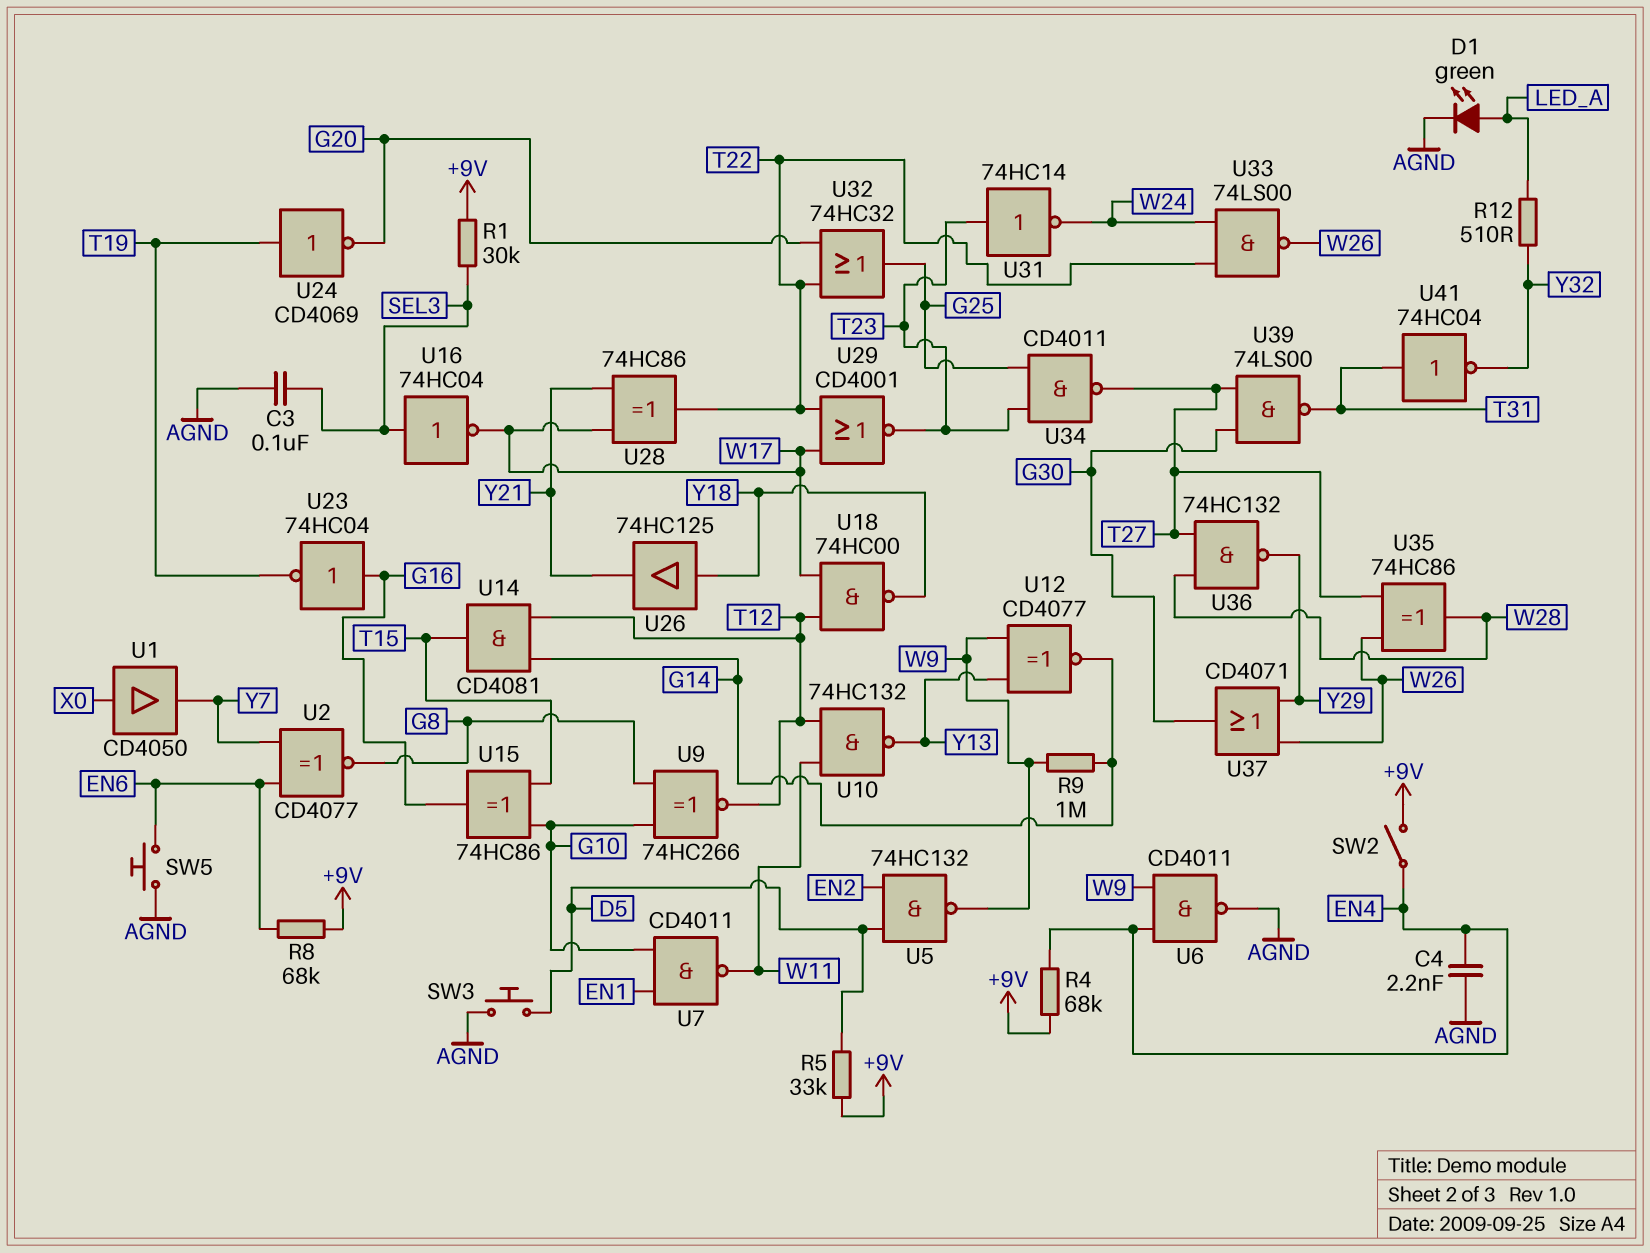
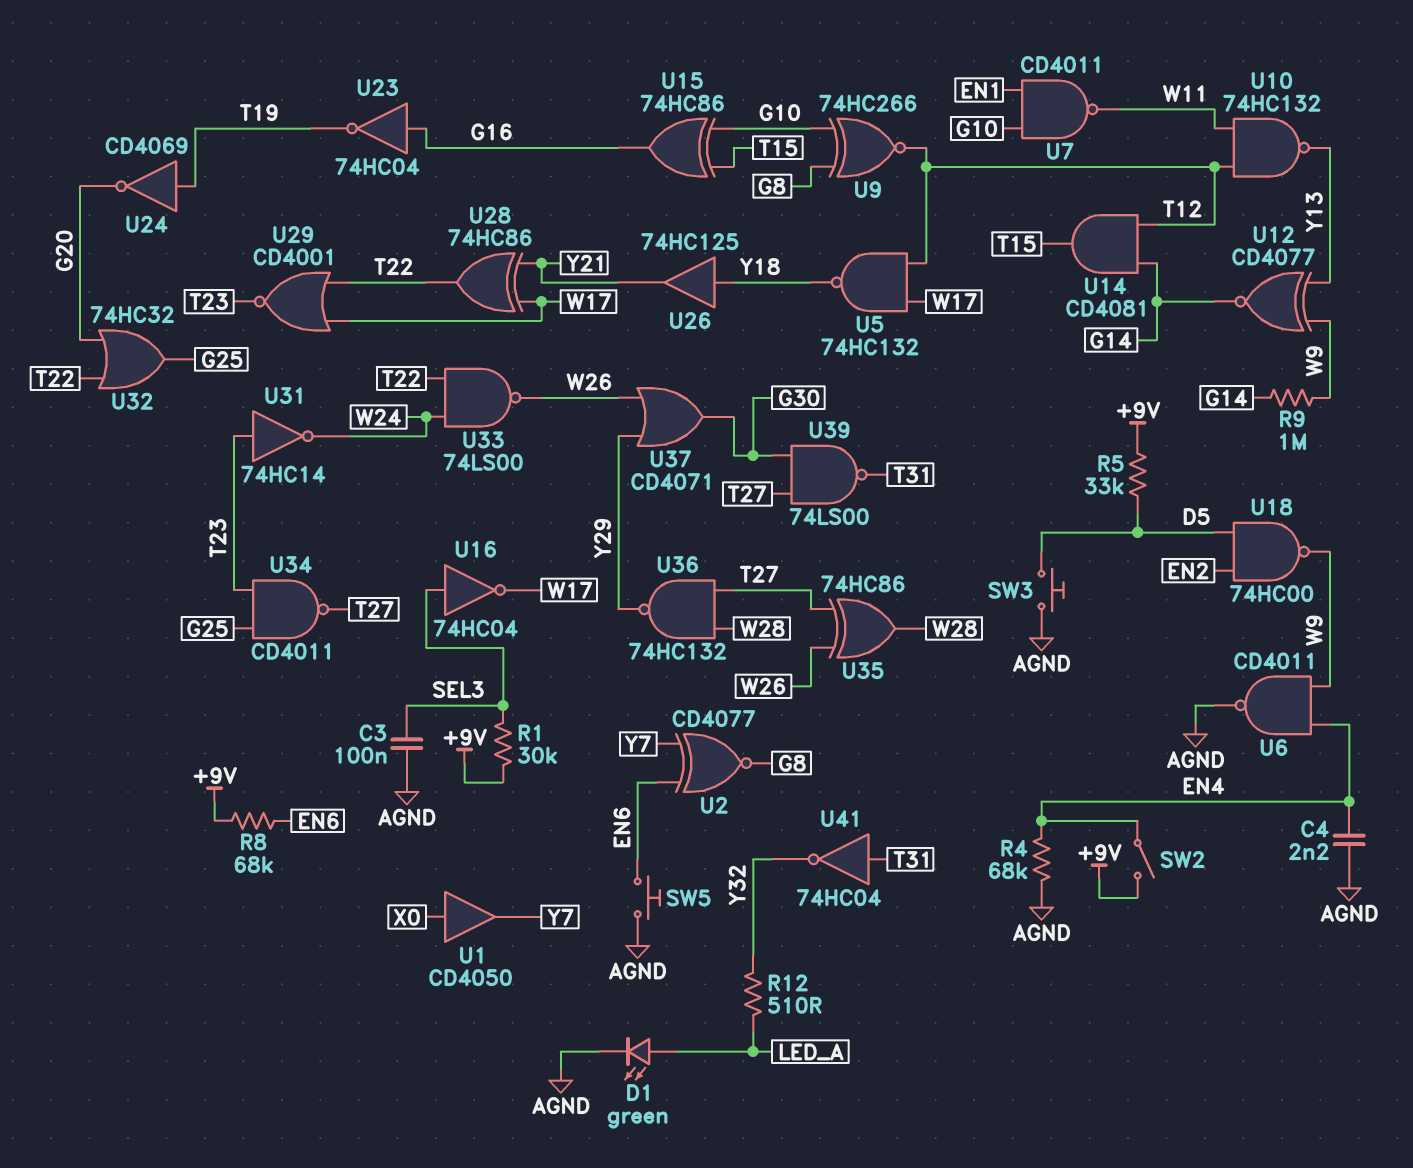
R4: 68k (+9V, EN4) -> 68k (AGND, EN4)
U5: NAND 74HC132 (in D5, in EN2, out W9) -> NAND 74HC132 (in T12, in W17, out Y18)
U18: NAND 74HC00 (in T12, in W17, out Y18) -> NAND 74HC00 (in D5, in EN2, out W9)

